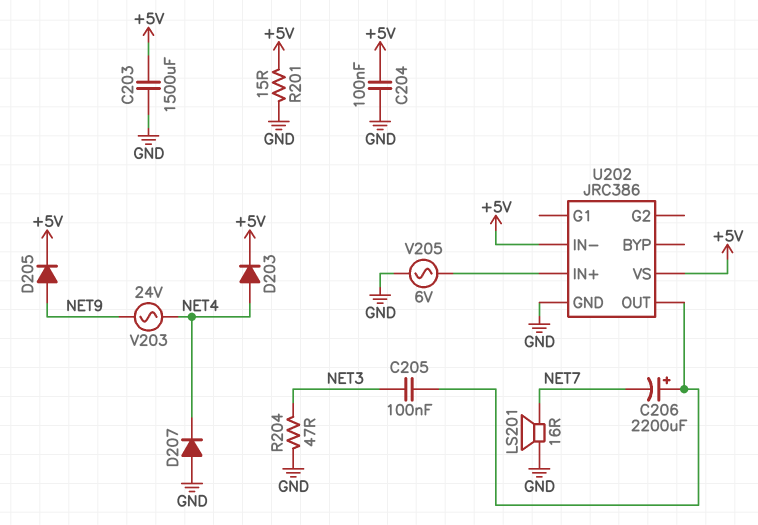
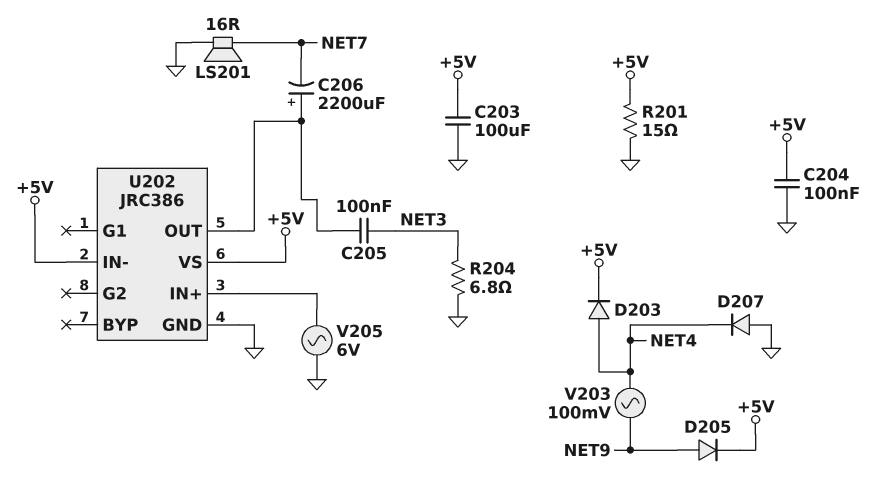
C203: 1500uF (+5V, GND) -> 100uF (+5V, GND)
R204: 47 (GND, NET3) -> 6.8 (GND, NET3)
V203: AC 24V (NET4, NET9) -> AC 100mV (NET4, NET9)

